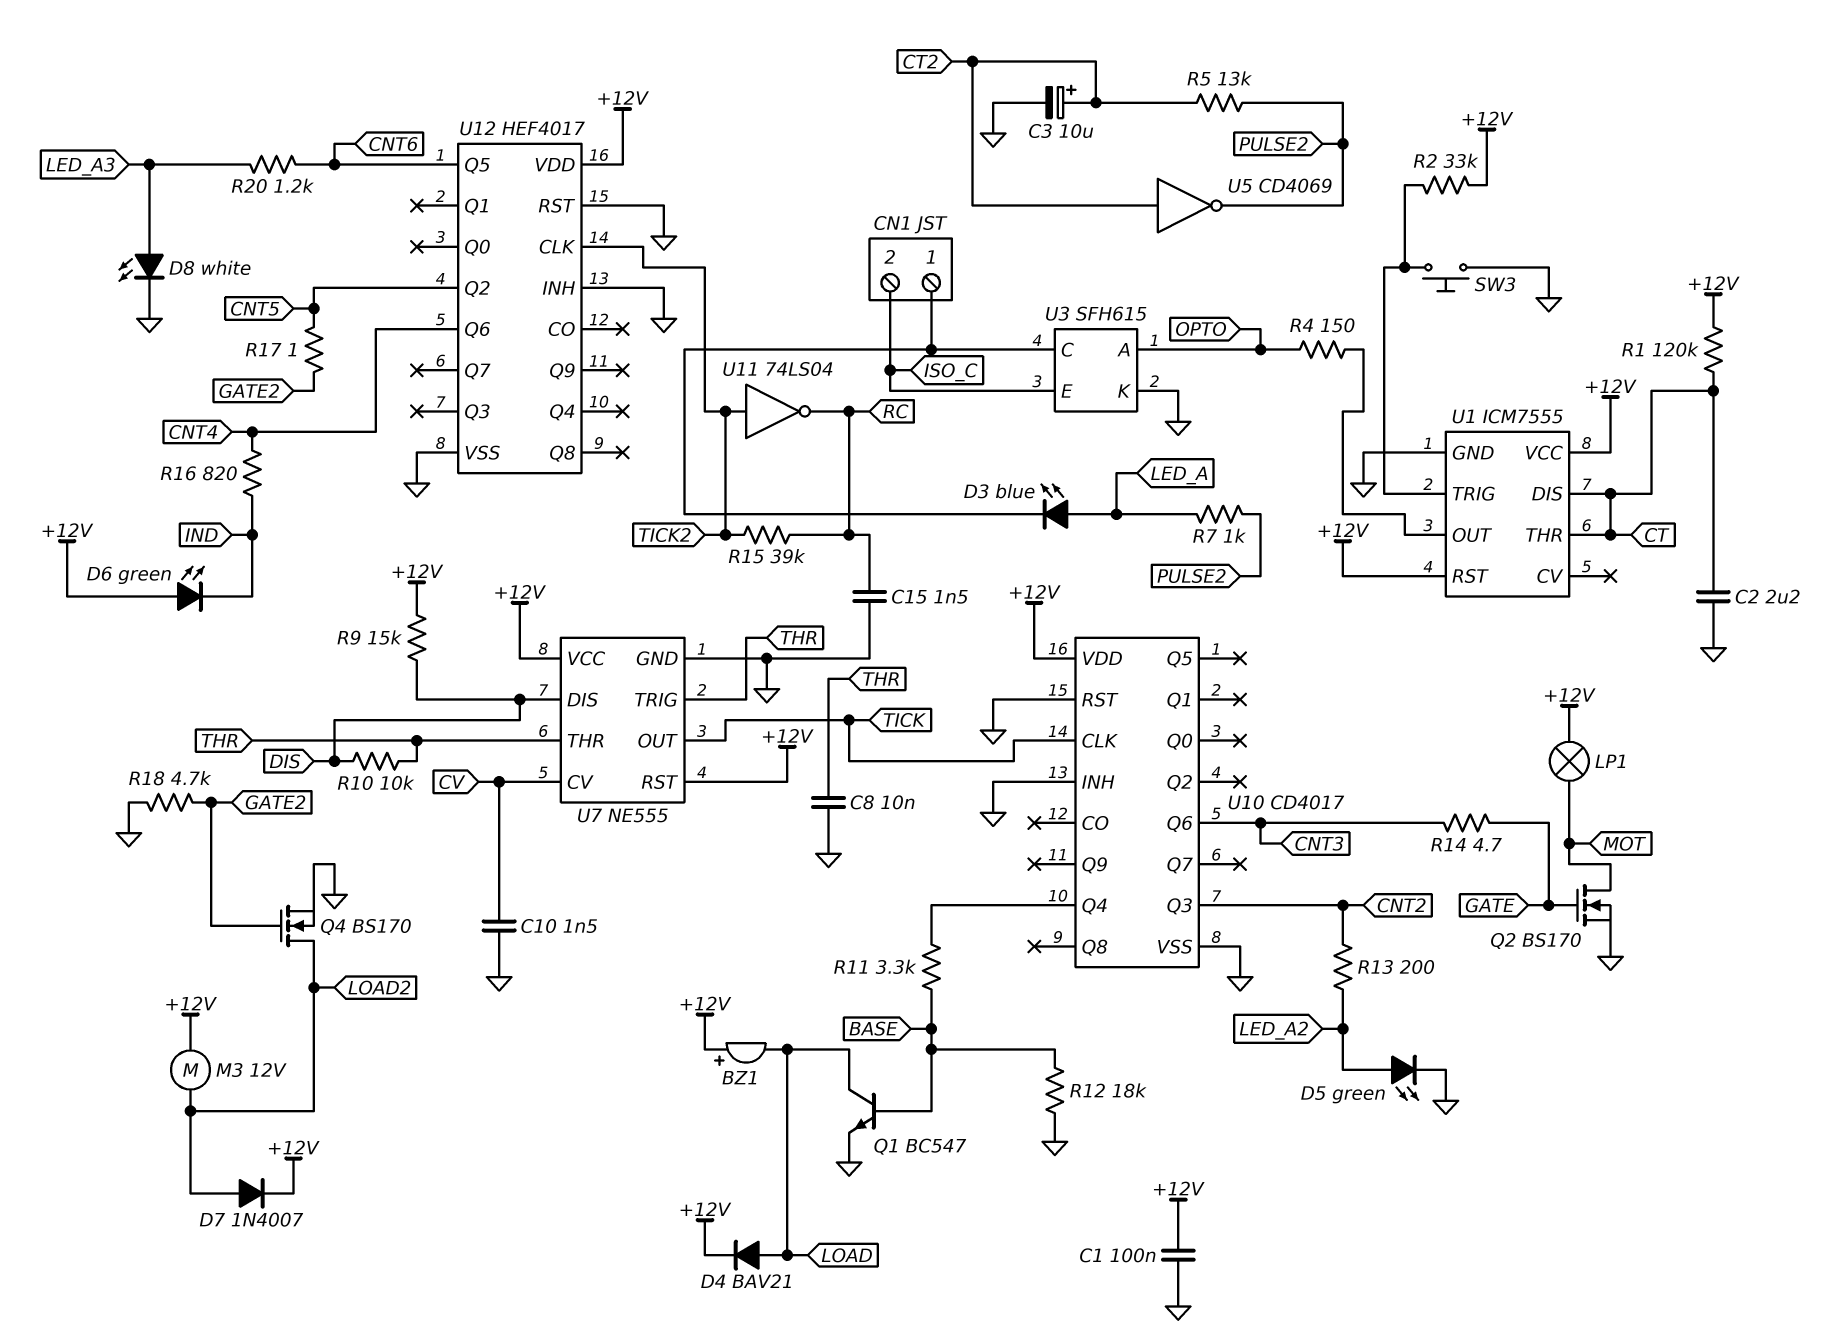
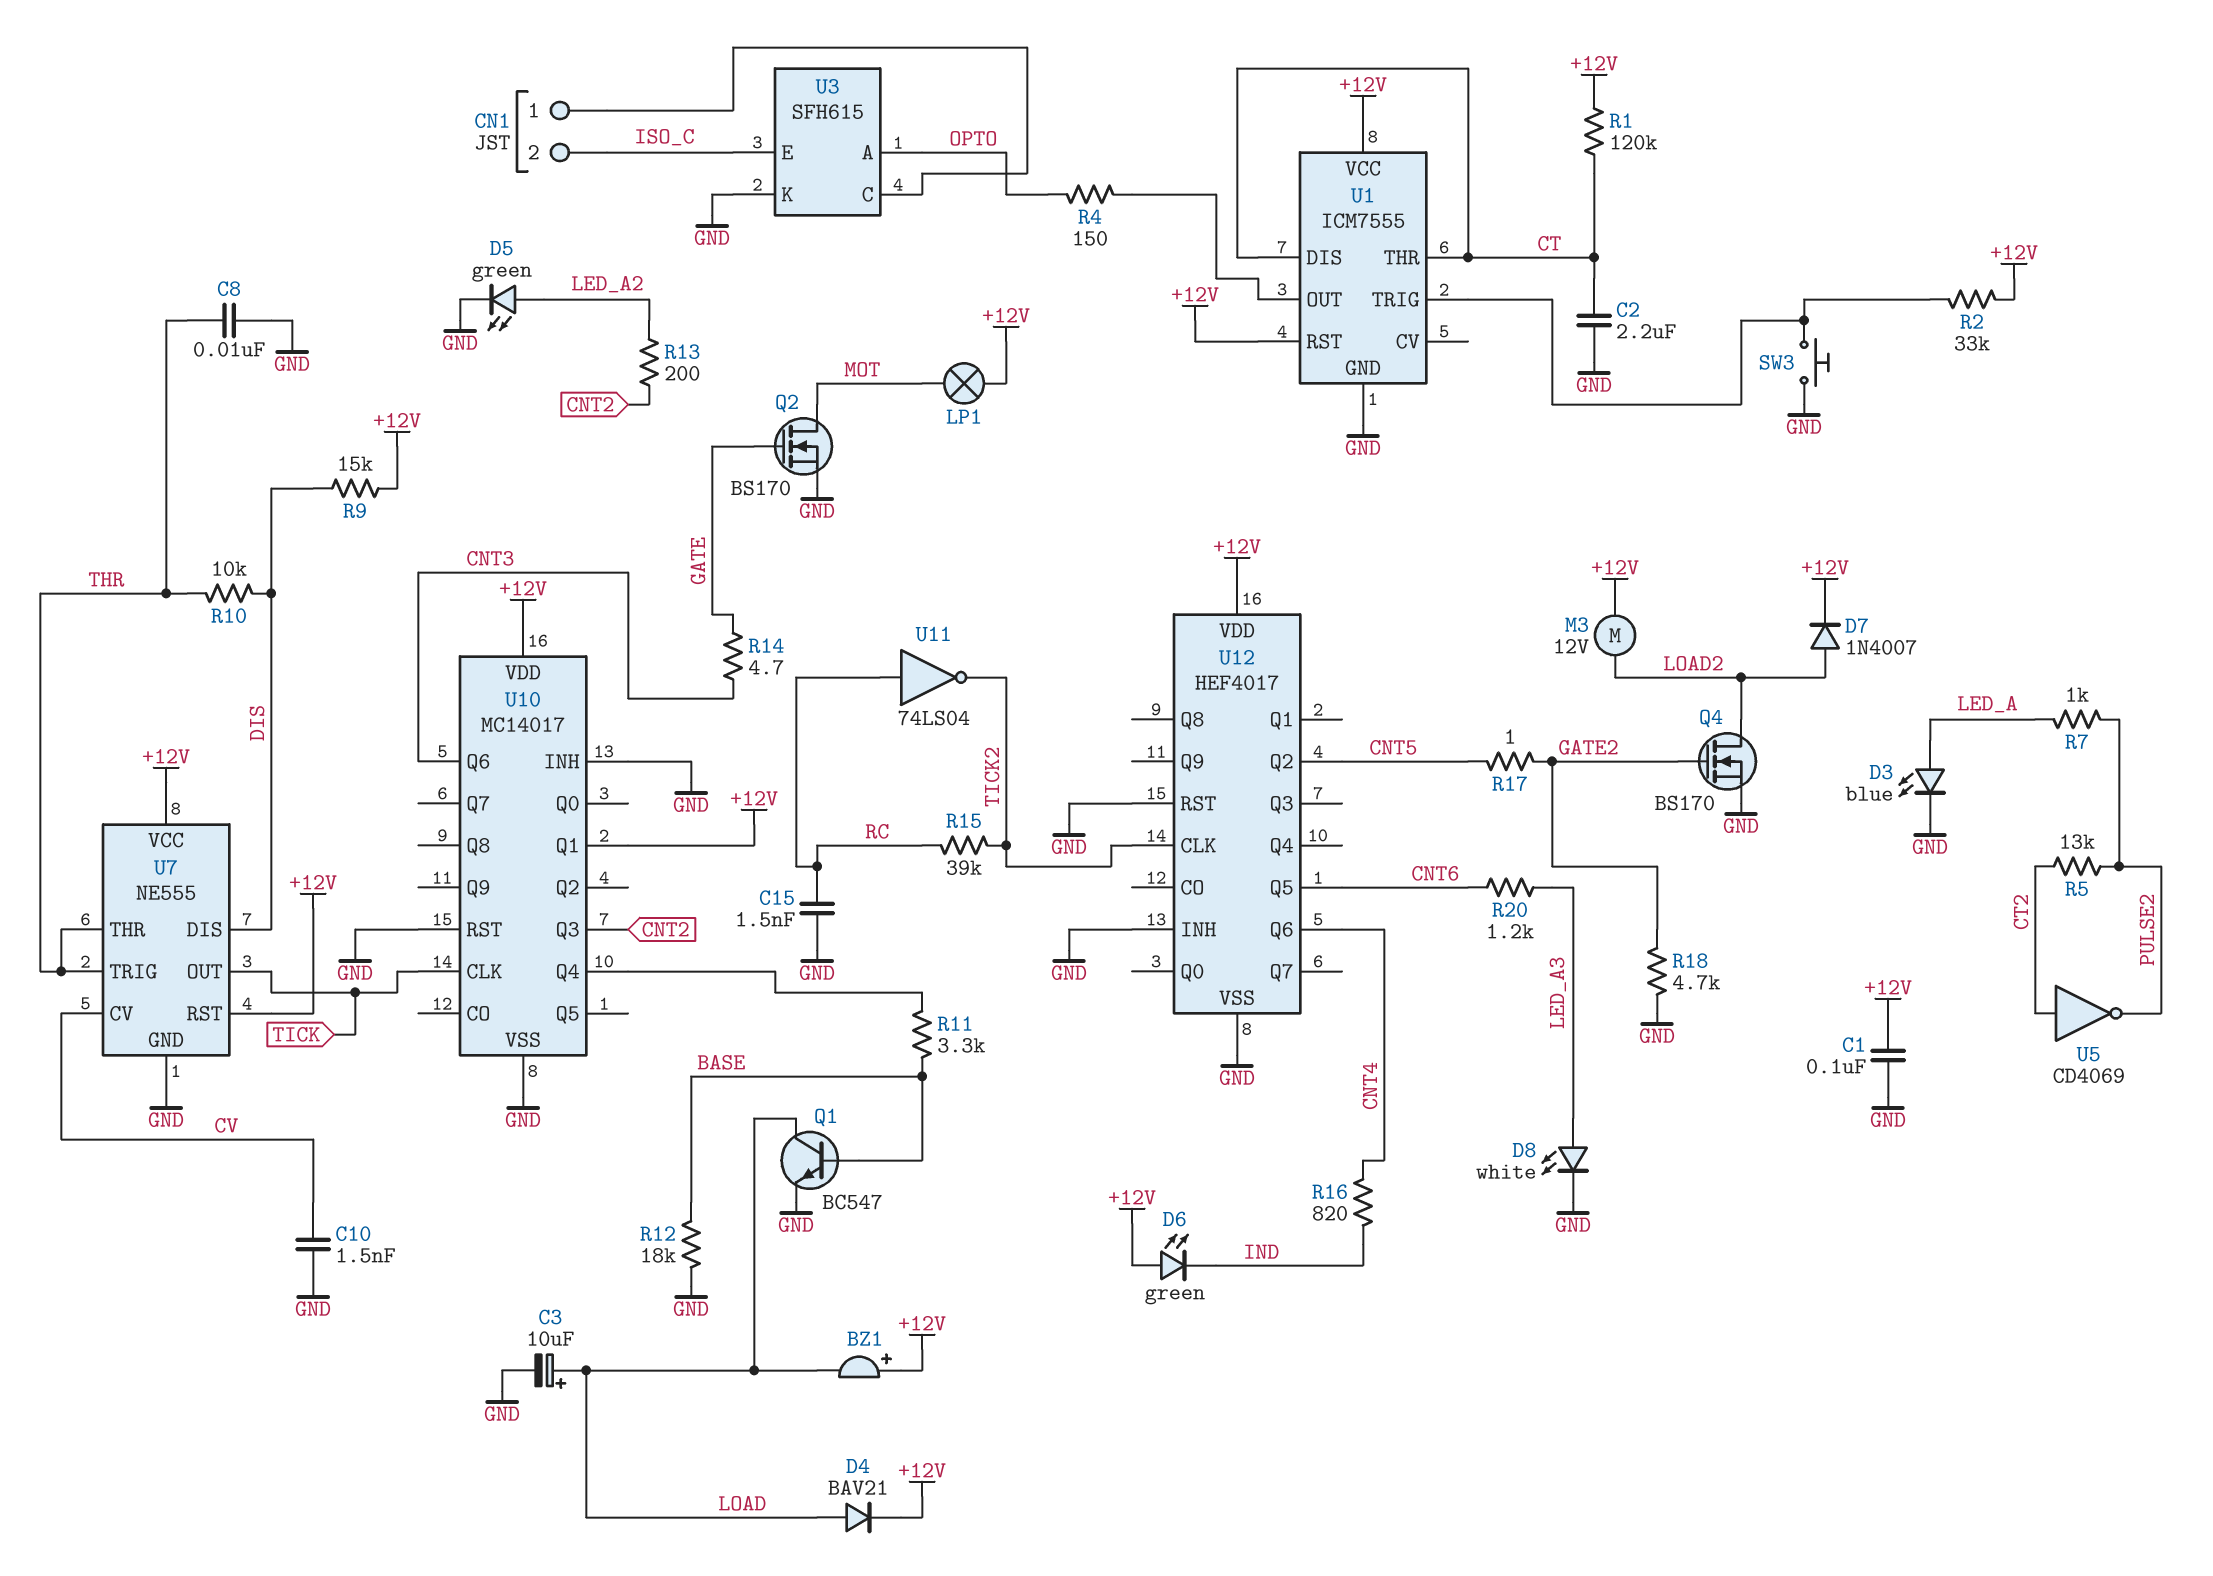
C3: 10uF (plus CT2, minus GND) -> 10uF (plus LOAD, minus GND)
D3: LED blue (A LED_A, K CN1/1) -> LED blue (A LED_A, K GND)
U10: CD4017 -> MC14017
U10 pin Q1: none -> +12V
U11: NOT 74LS04 (in TICK2, out RC) -> NOT 74LS04 (in RC, out TICK2)

